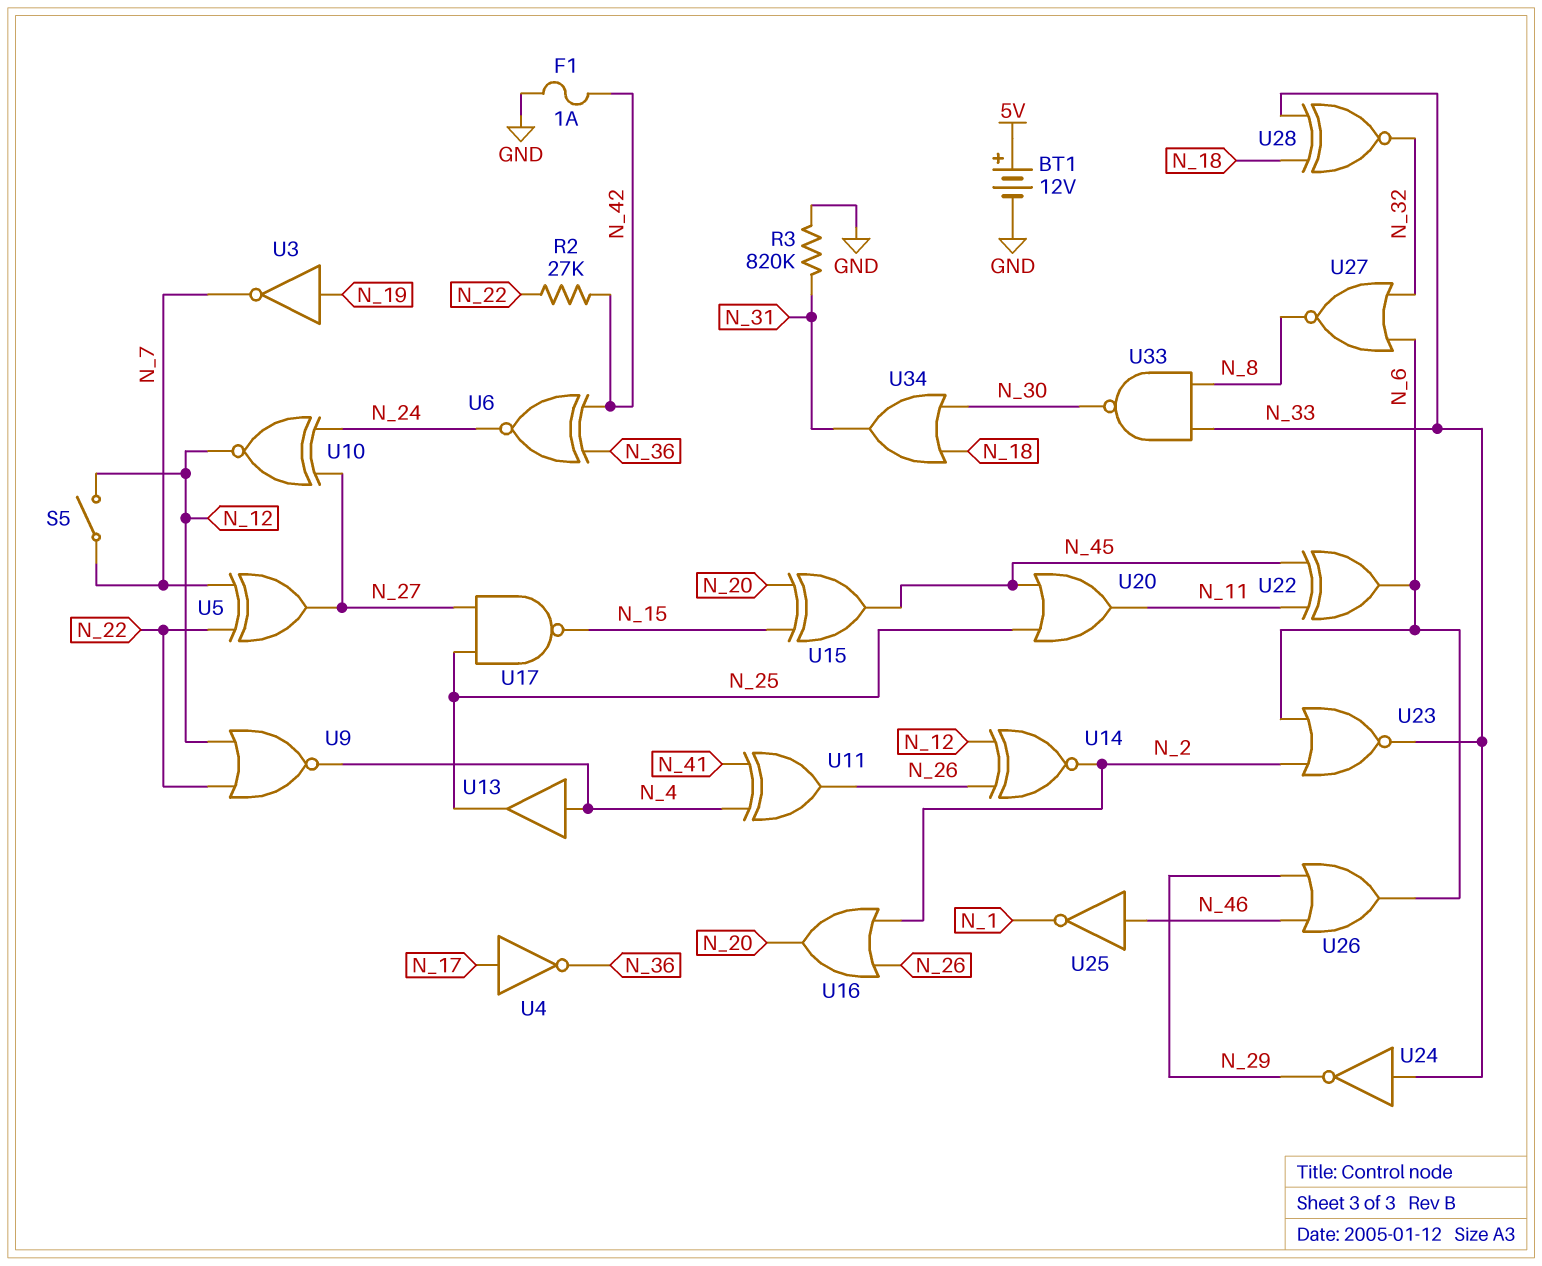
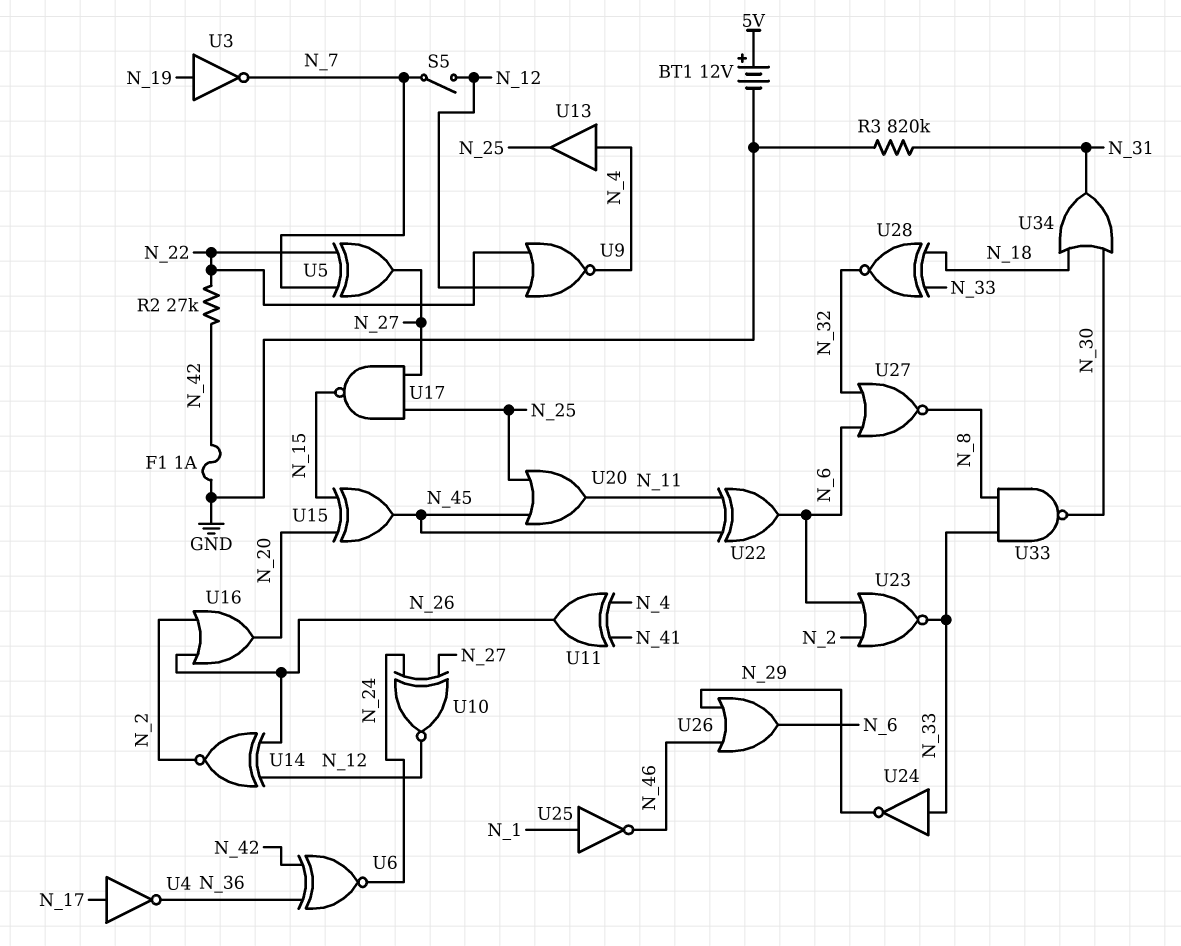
U25: NOT (in N_46, out N_1) -> NOT (in N_1, out N_46)

